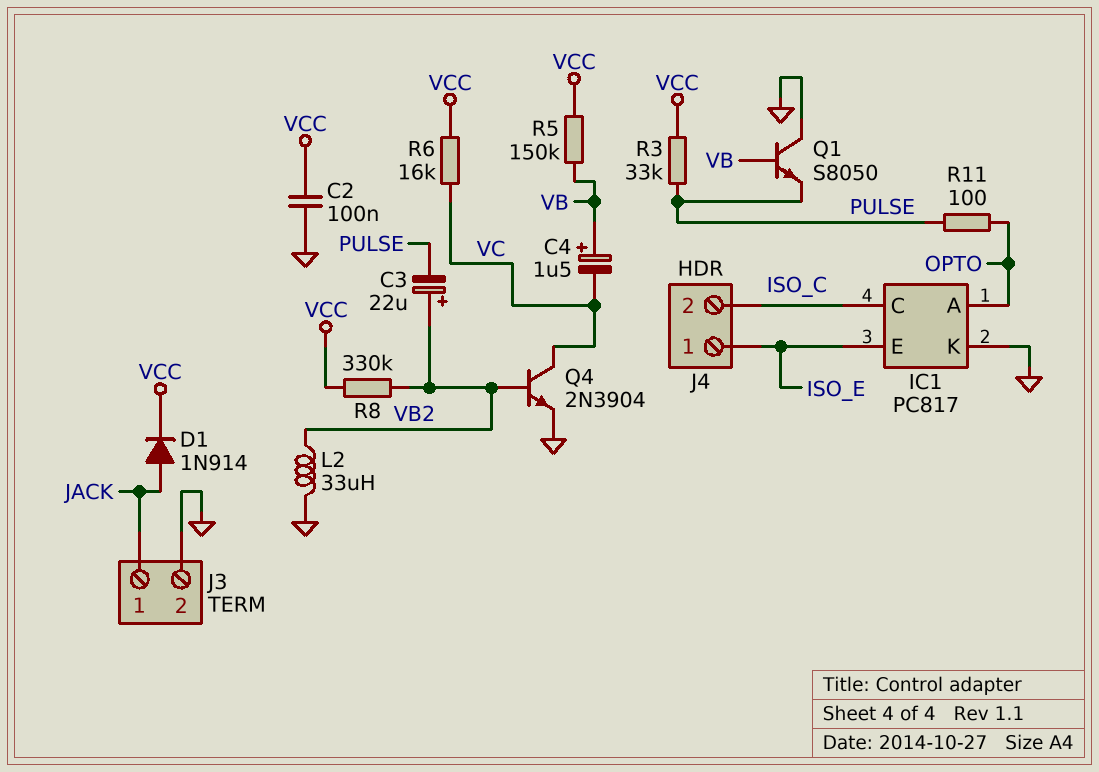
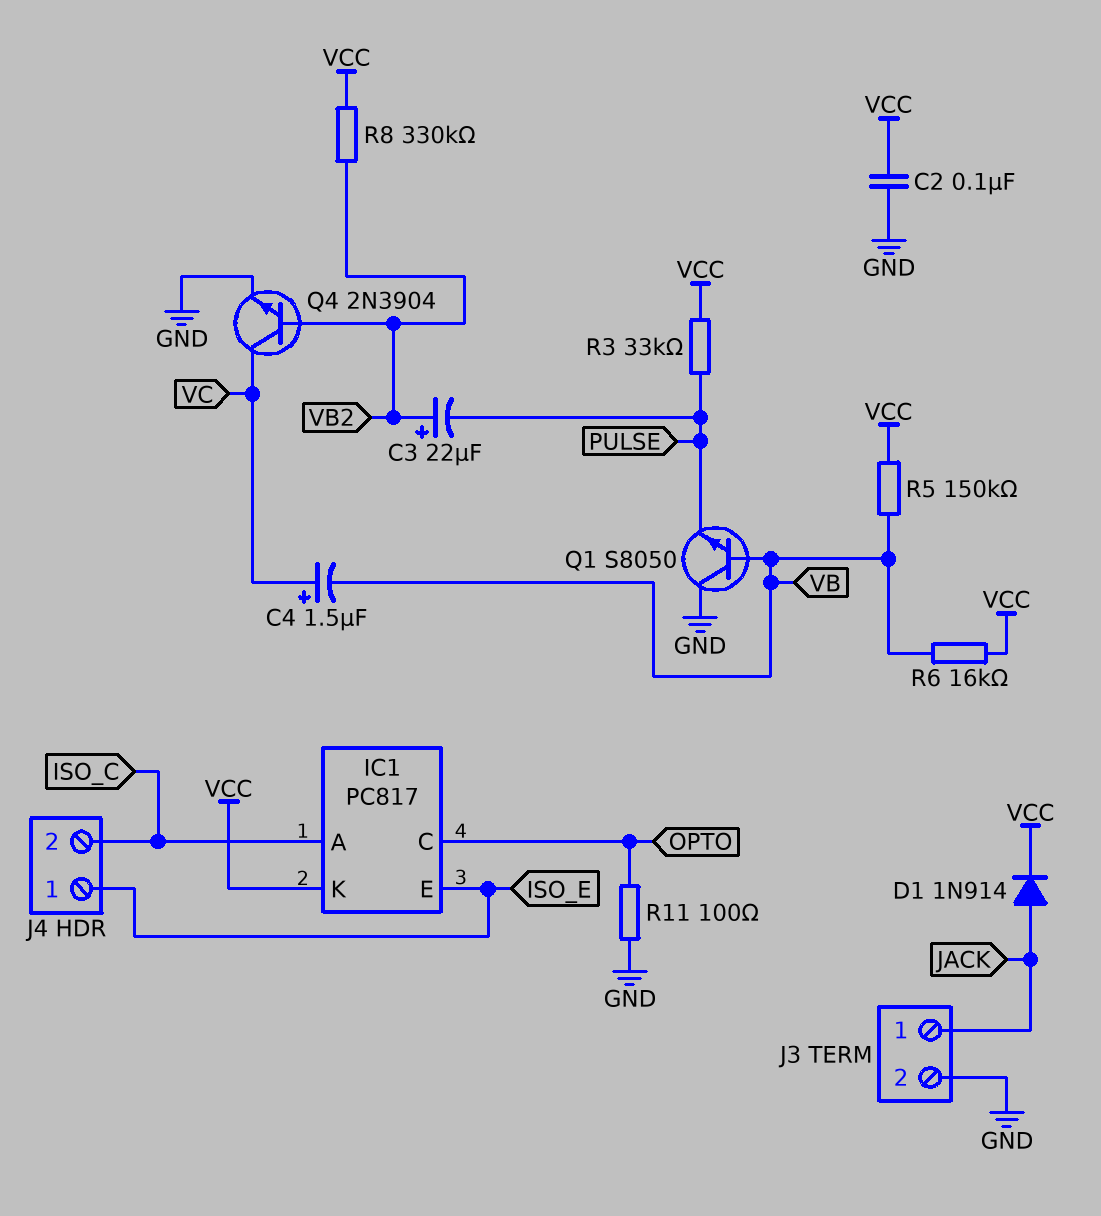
C4: 1.5uF (plus VB, minus VC) -> 1.5uF (plus VC, minus VB)
IC1 pin A: OPTO -> ISO_C
IC1 pin C: ISO_C -> OPTO
IC1 pin K: GND -> VCC
L2: 33uH (GND, VB2) -> none
R6: 16k (VC, VCC) -> 16k (VB, VCC)
R11: 100 (OPTO, PULSE) -> 100 (GND, OPTO)

